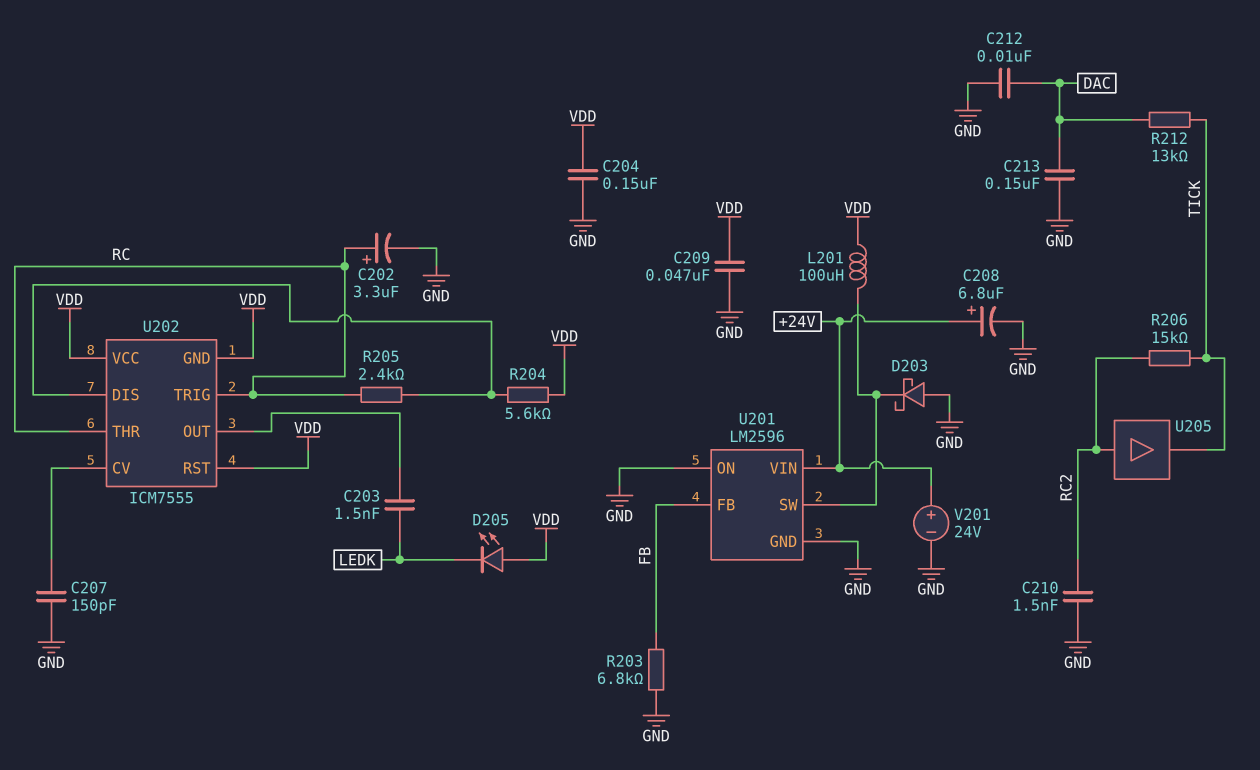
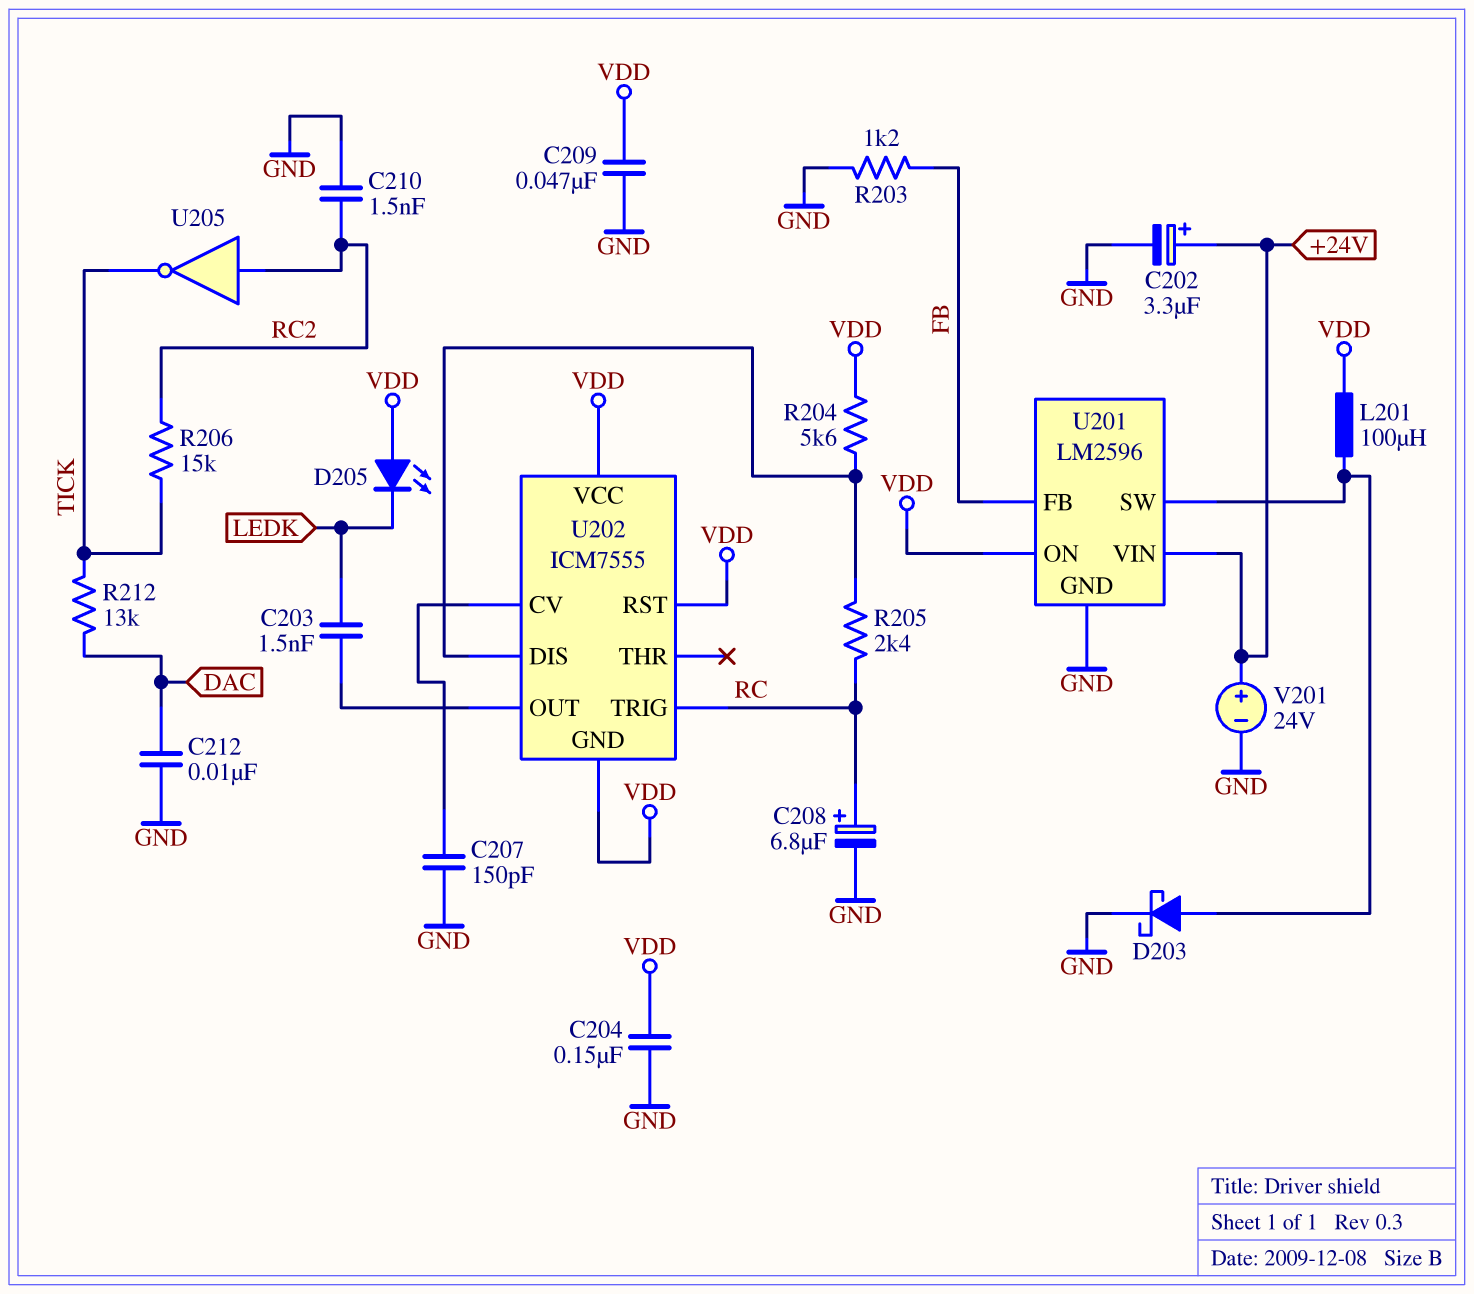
C202: 3.3uF (plus RC, minus GND) -> 3.3uF (plus +24V, minus GND)
C208: 6.8uF (plus +24V, minus GND) -> 6.8uF (plus RC, minus GND)
C213: 150nF (DAC, GND) -> none
D203: schottky (A GND, K U201/SW) -> schottky (A U201/SW, K GND)
R203: 6.8k (FB, GND) -> 1.2k (FB, GND)
U201 pin ON: GND -> VDD
U202 pin THR: RC -> none
U205: buffer (in RC2, out TICK) -> NOT (in RC2, out TICK)

